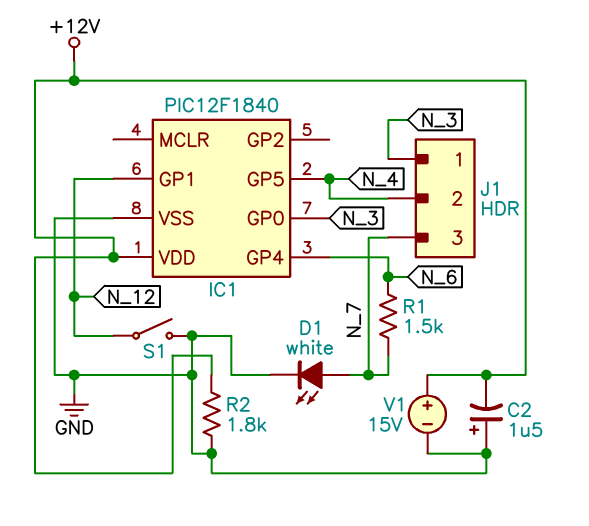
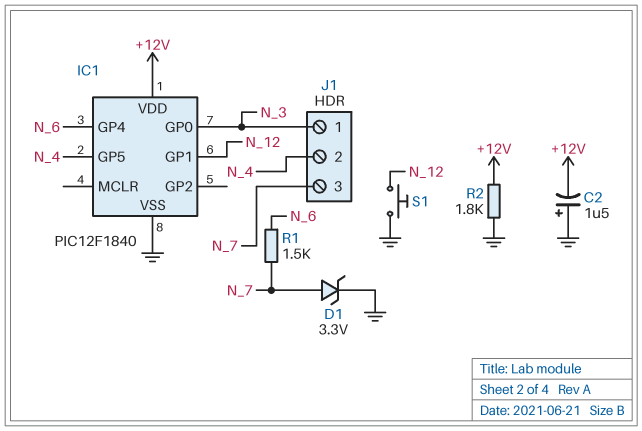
D1: LED white (A N_7, K GND) -> zener 3.3V (A N_7, K GND)
S1: switch (GND, N_12) -> button (GND, N_12)
V1: 15V (plus +12V, minus GND) -> none

